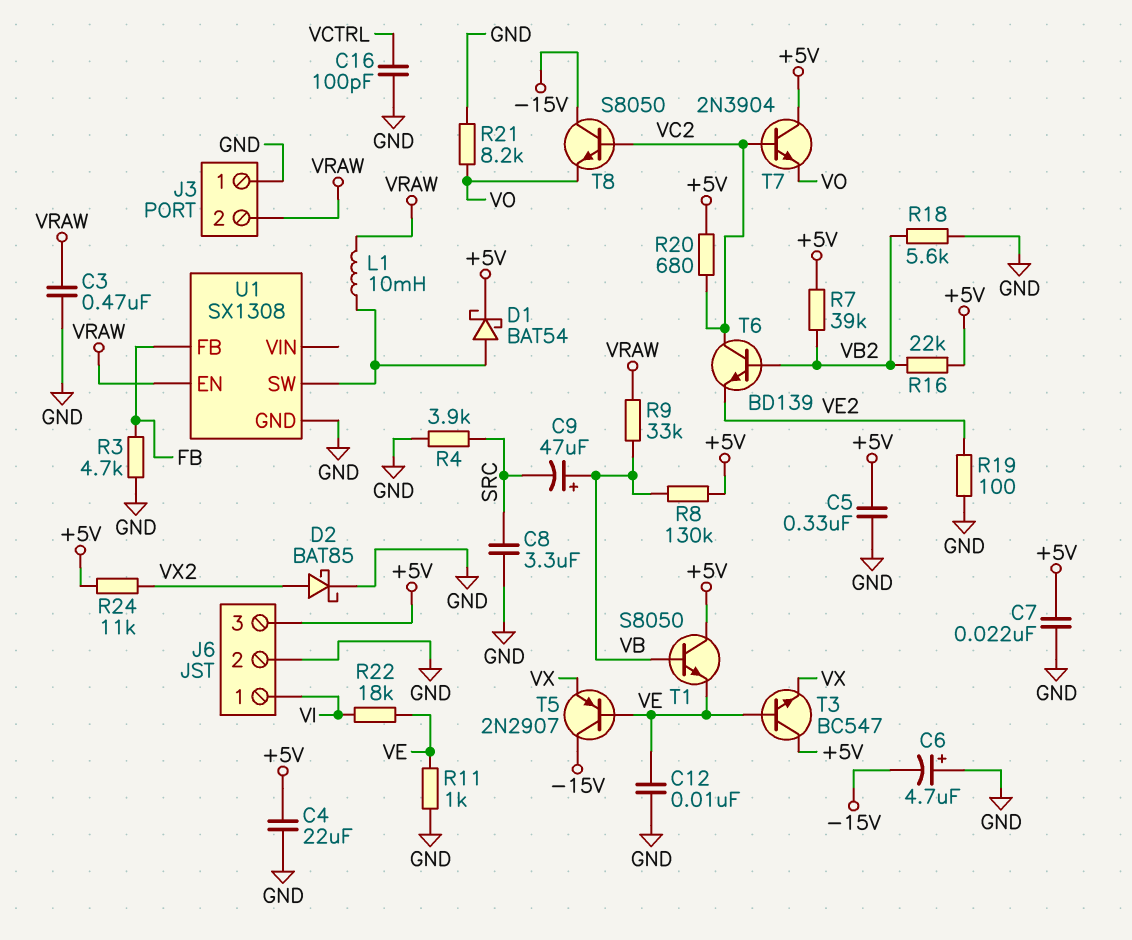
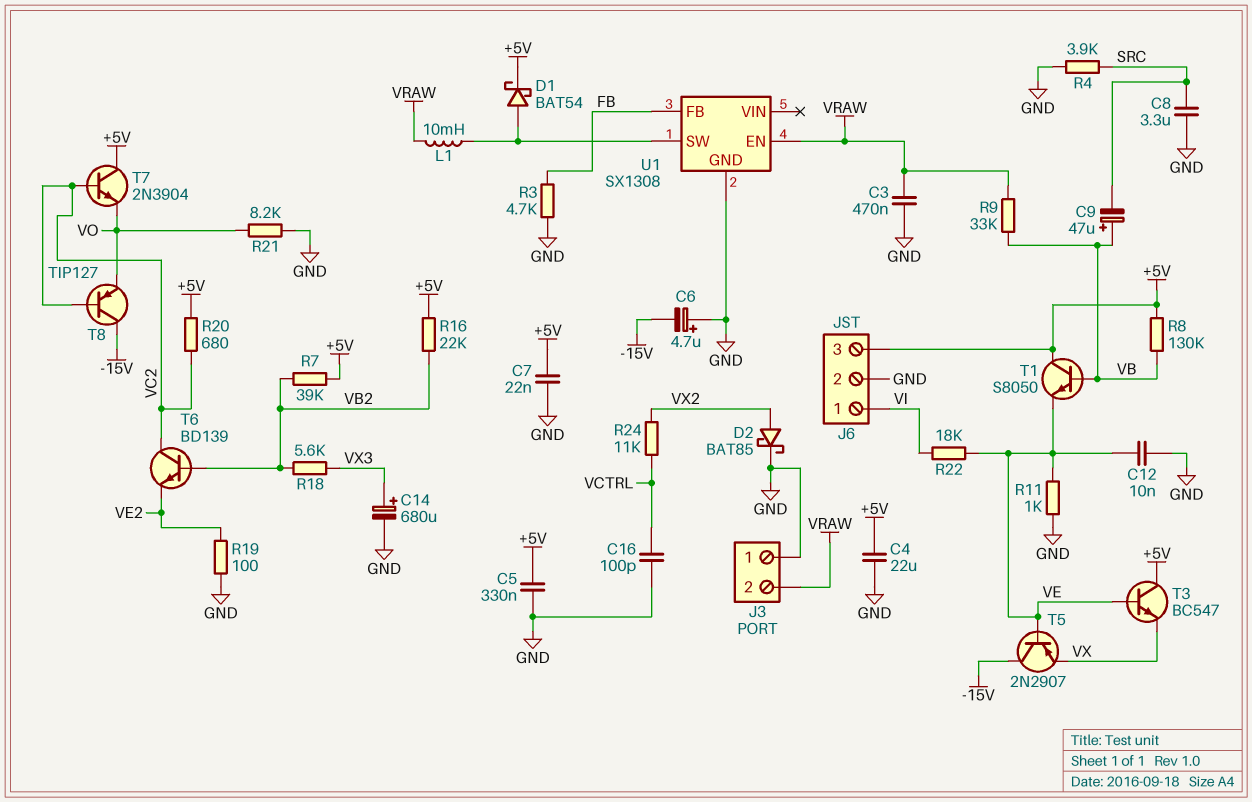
C14: none -> 680uF (plus VX3, minus GND)
R18: 5.6k (GND, VB2) -> 5.6k (VB2, VX3)
R24: 11k (+5V, VX2) -> 11k (VCTRL, VX2)
T8: NPN S8050 (B VC2, C -15V, E VO) -> PNP TIP127 (B VC2, C -15V, E VO)

